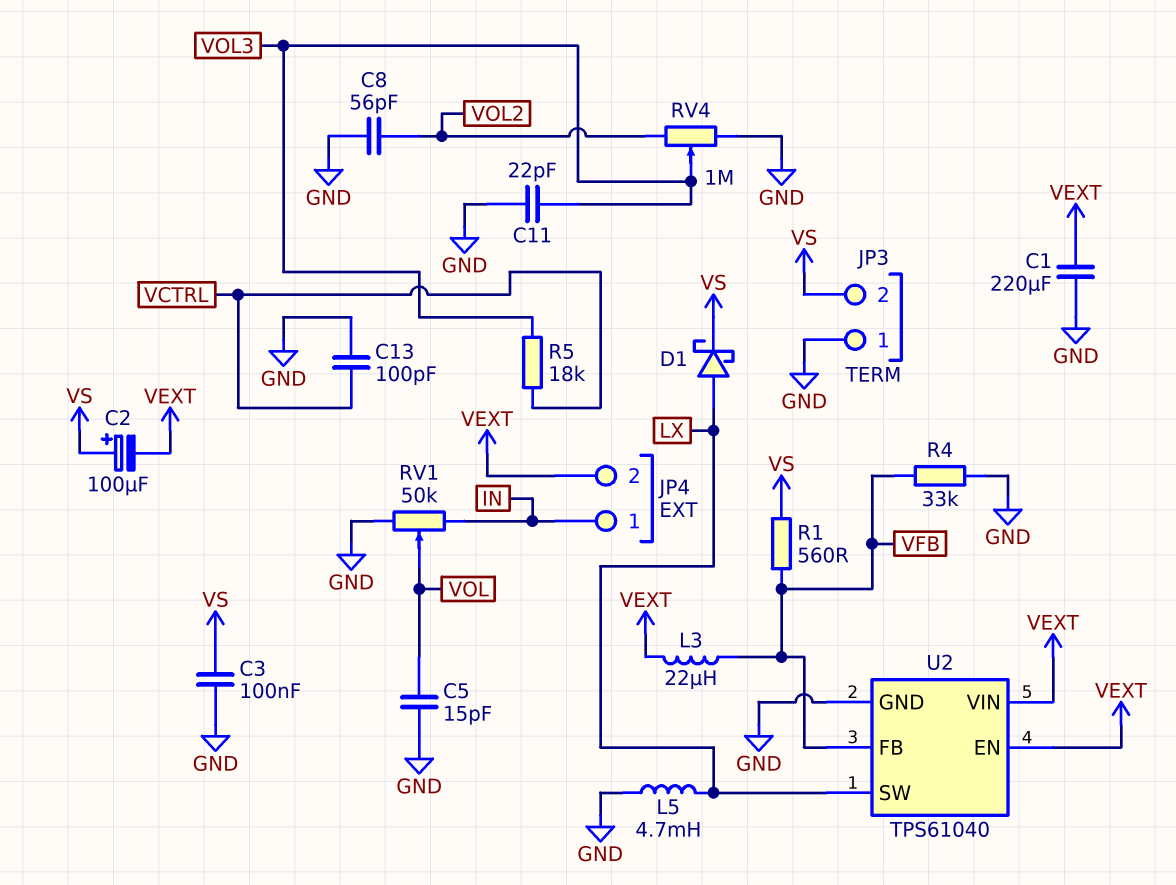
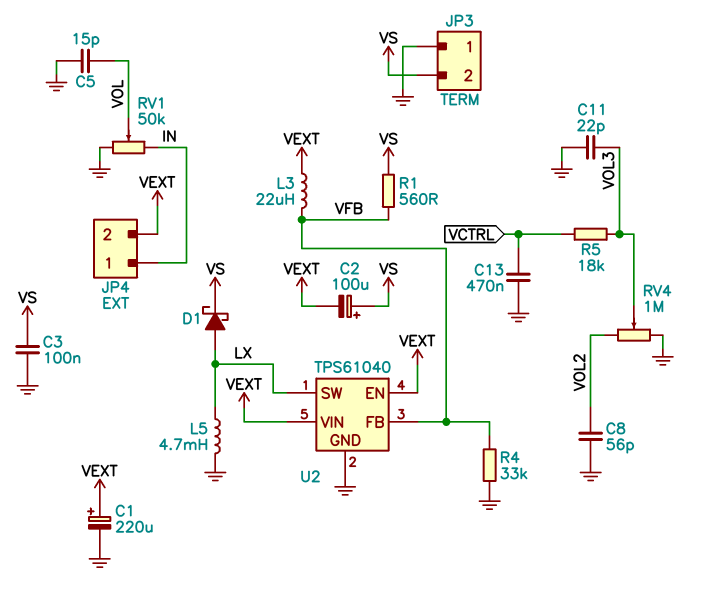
C1: 220uF (GND, VEXT) -> 220uF (plus VEXT, minus GND)
C13: 100pF (GND, VCTRL) -> 470nF (GND, VCTRL)

